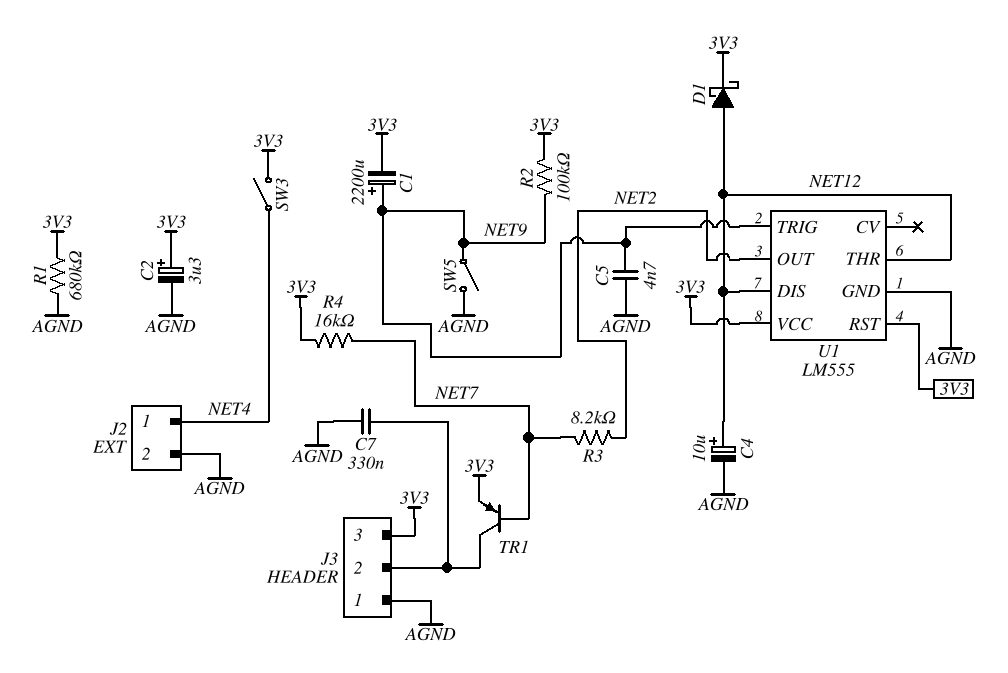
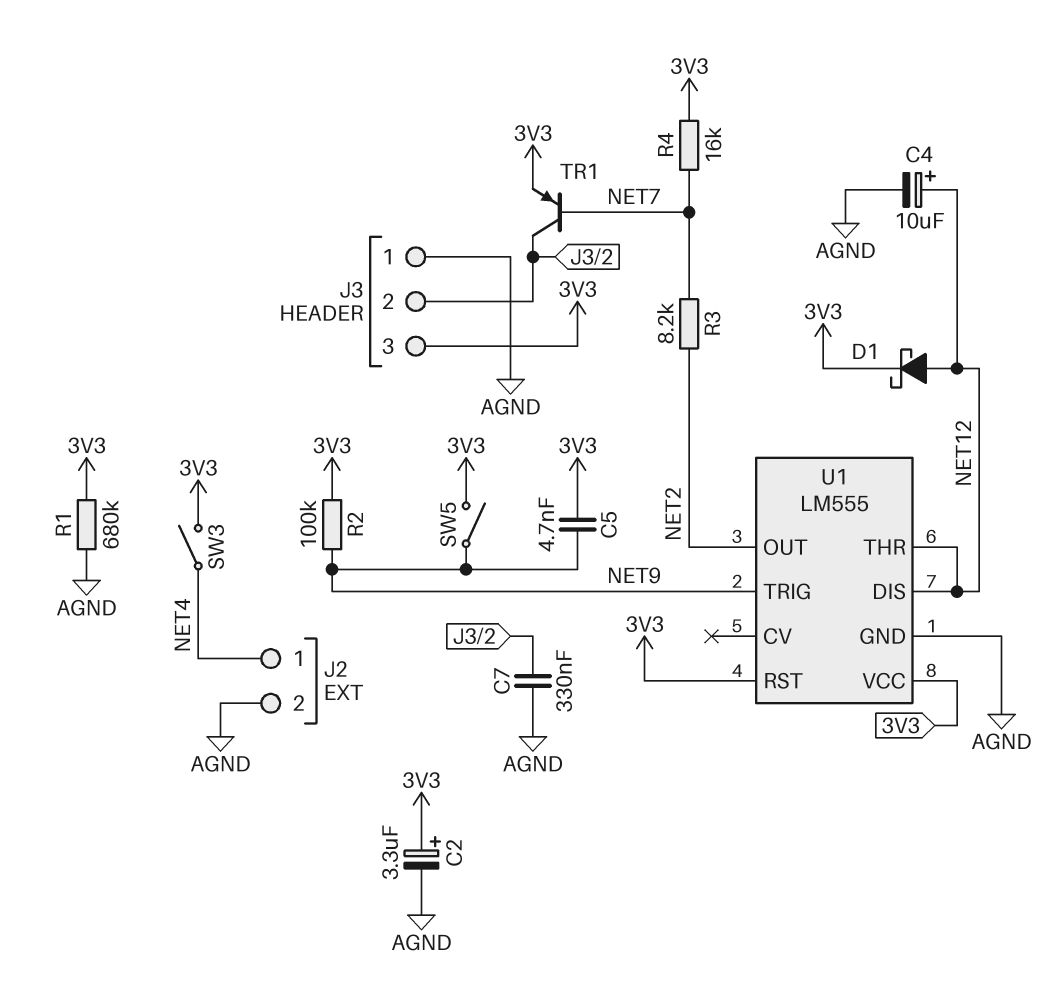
C1: 2200uF (plus NET9, minus 3V3) -> none
C5: 4.7nF (AGND, NET9) -> 4.7nF (3V3, NET9)
SW5: switch (AGND, NET9) -> switch (3V3, NET9)

